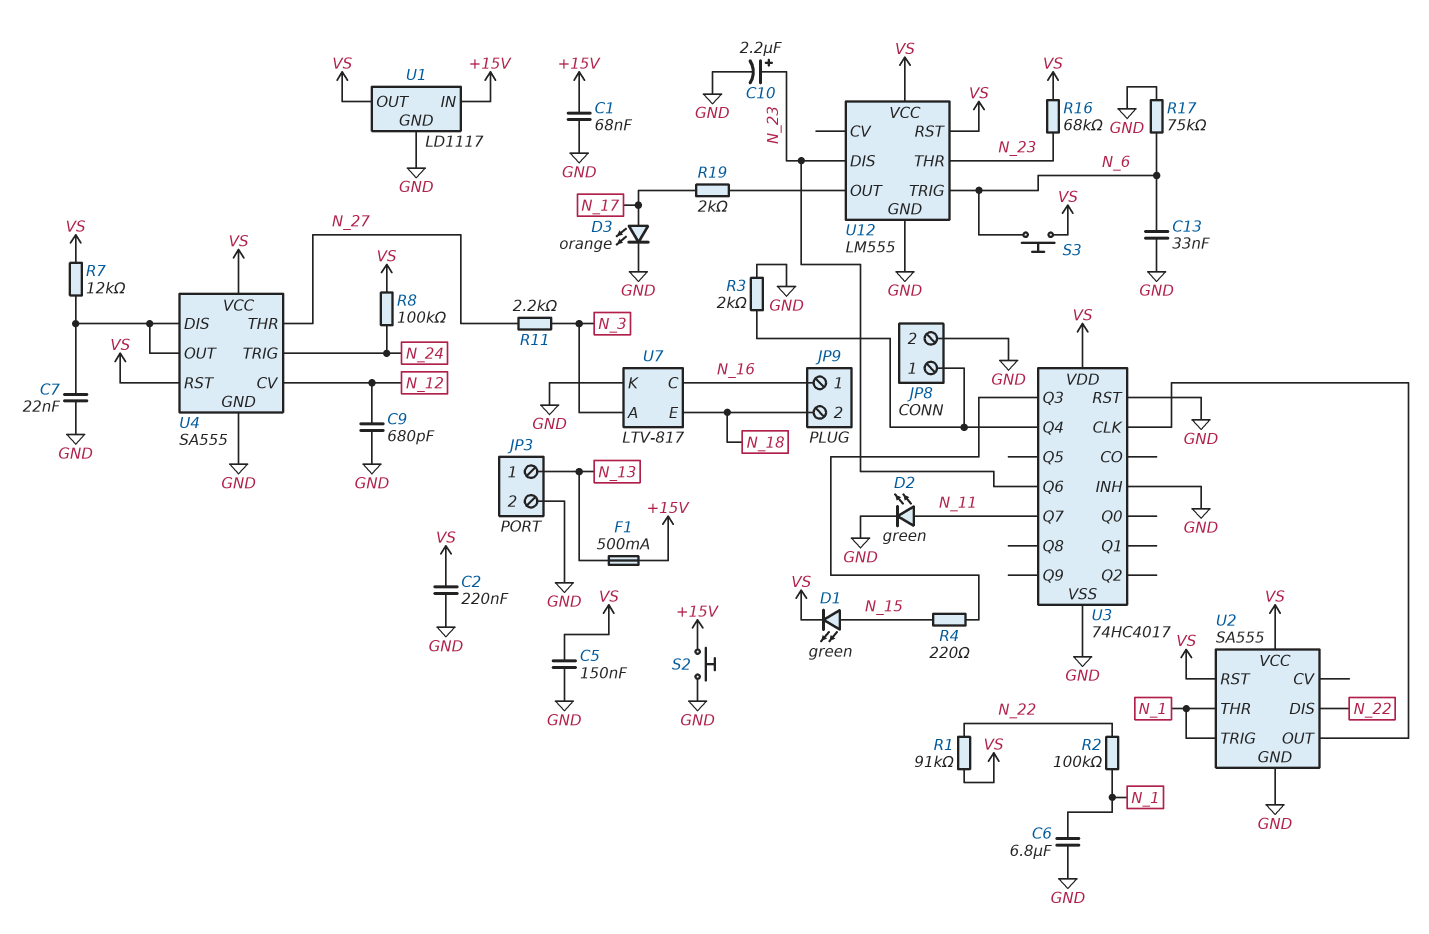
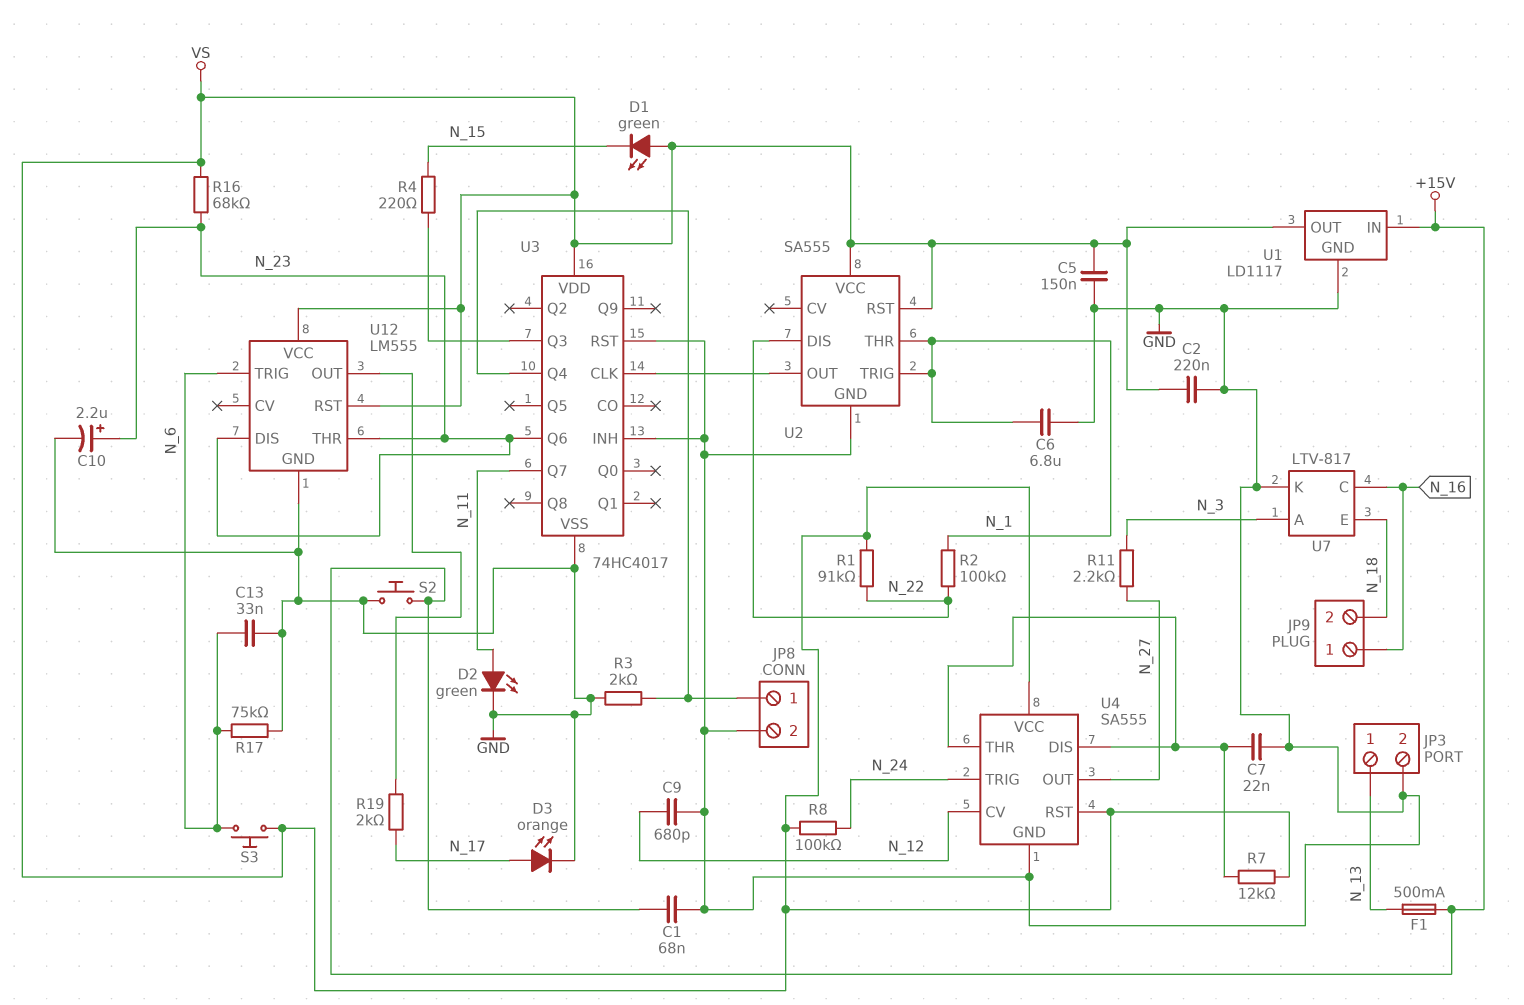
D1: LED green (A N_15, K VS) -> LED green (A VS, K N_15)
U4 pin OUT: U4/DIS -> N_27
U4 pin THR: N_27 -> U4/DIS

